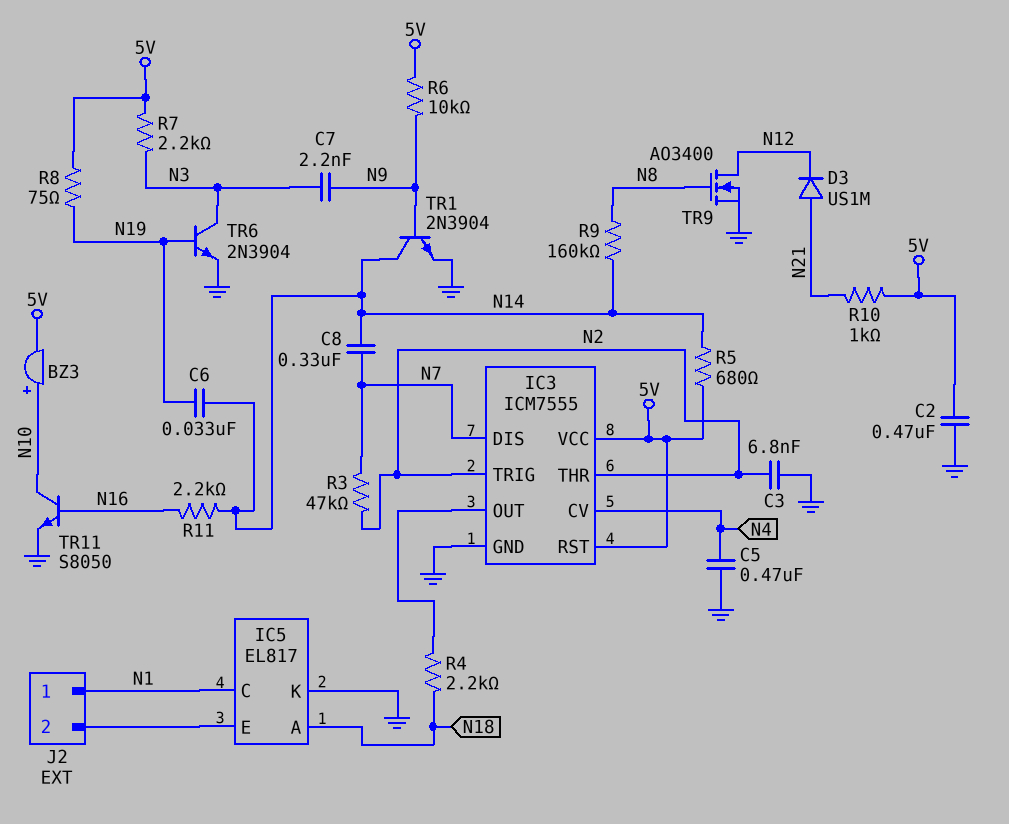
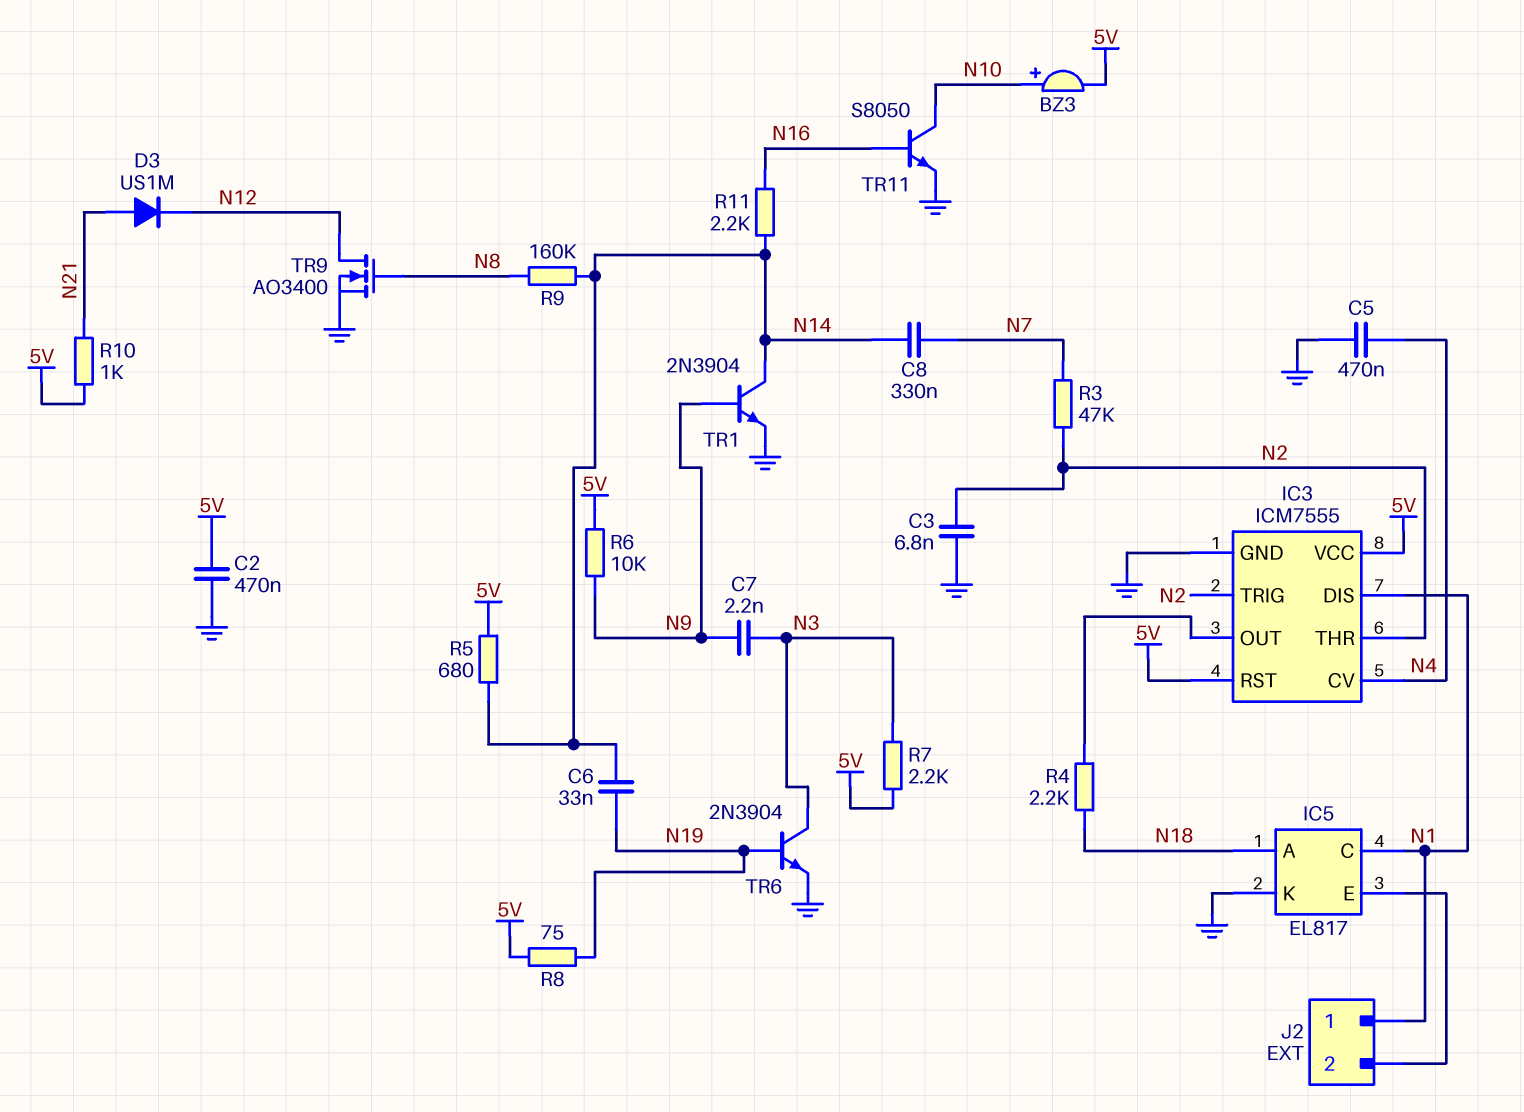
IC3 pin DIS: N7 -> N1

